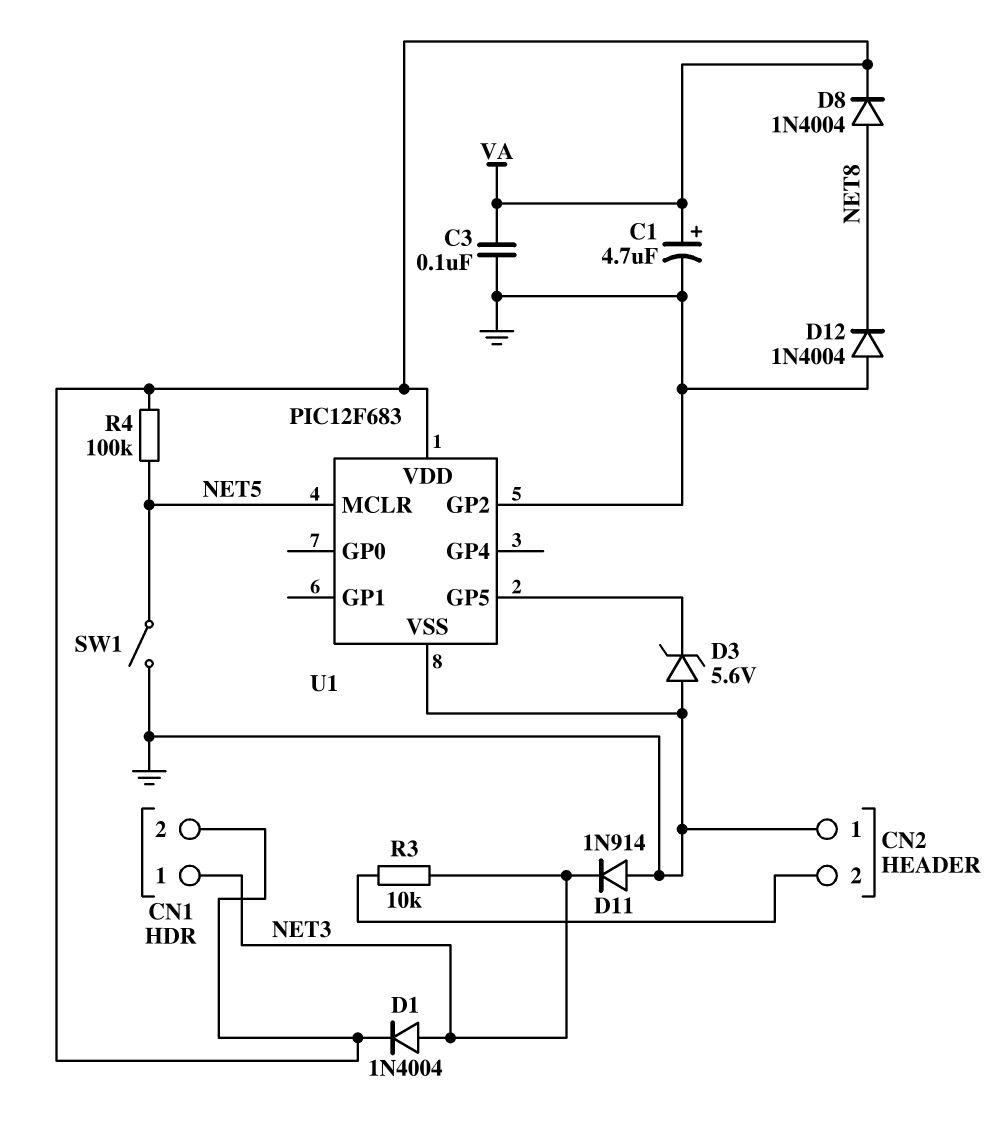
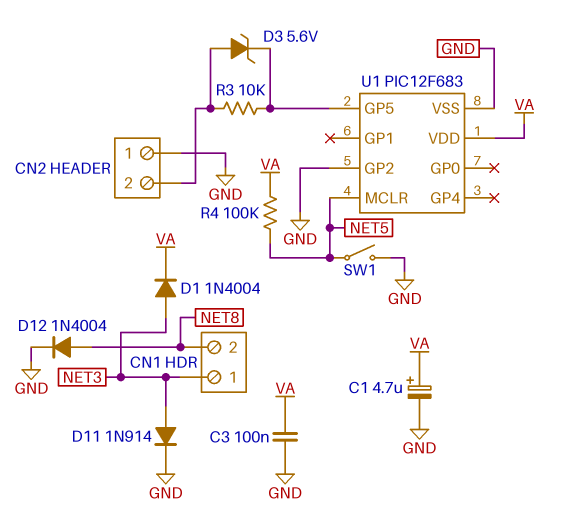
CN1 pin 2: VA -> NET8
D3: zener 5.6V (A GND, K U1/GP5) -> zener 5.6V (A CN2/2, K U1/GP5)
D8: diode 1N4004 (A NET8, K VA) -> none
D11: diode 1N914 (A GND, K NET3) -> diode 1N914 (A NET3, K GND)
D12: diode 1N4004 (A GND, K NET8) -> diode 1N4004 (A NET8, K GND)
R3: 10k (CN2/2, NET3) -> 10k (CN2/2, U1/GP5)

